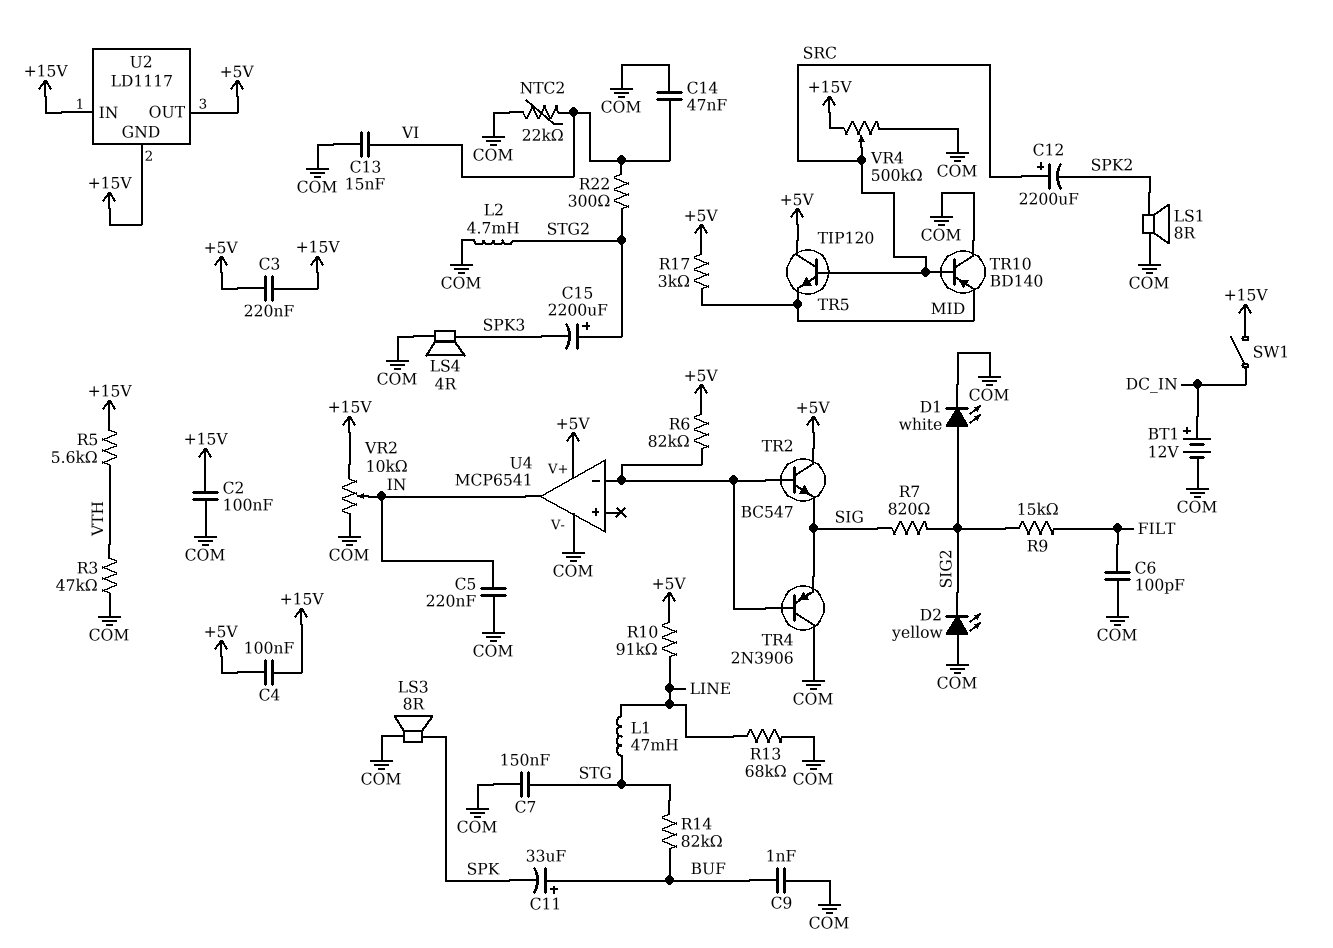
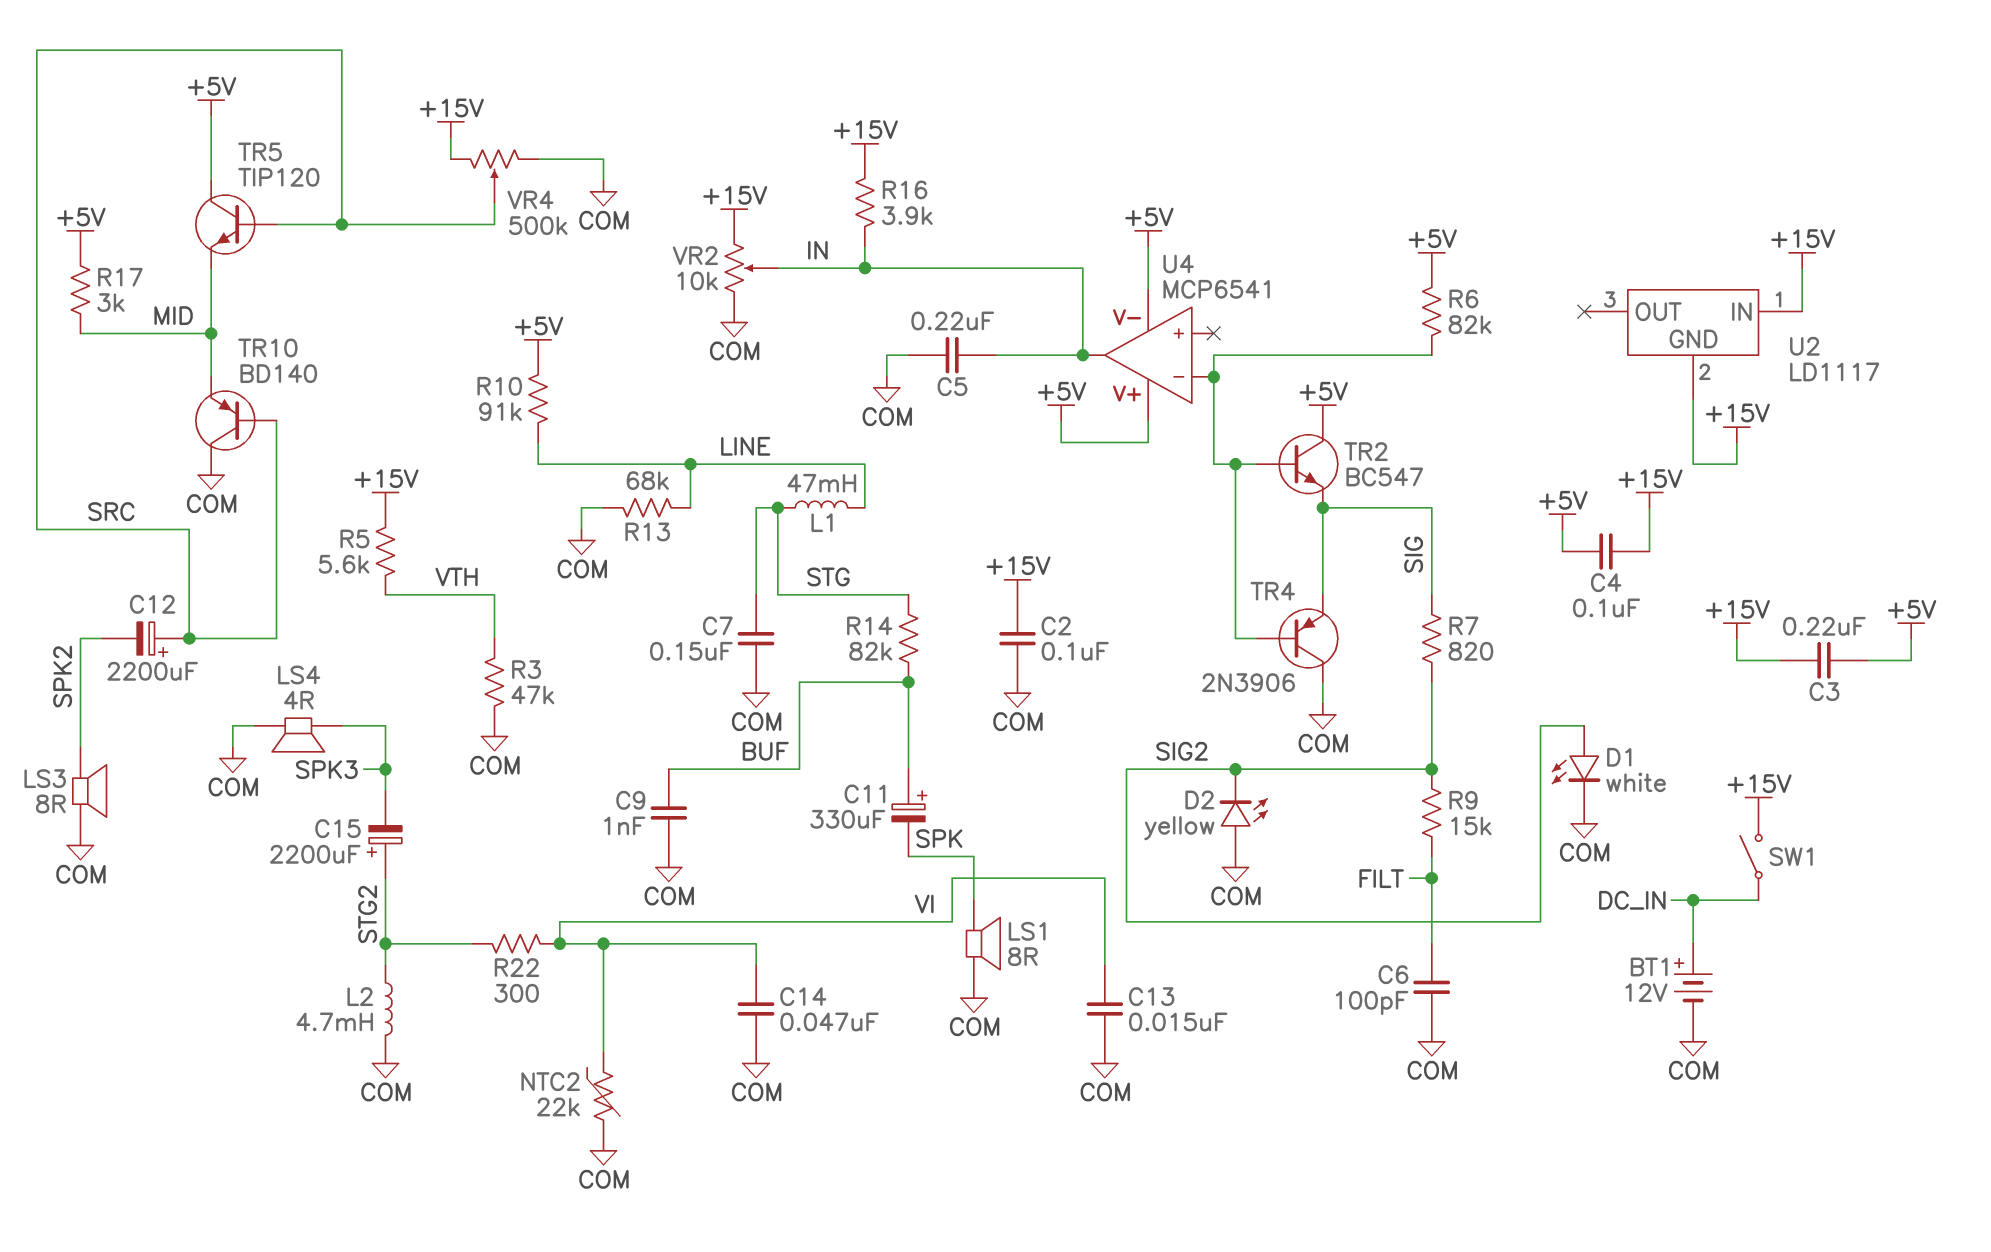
C11: 33uF (plus BUF, minus SPK) -> 330uF (plus BUF, minus SPK)
LS1: speaker 8R (COM, SPK2) -> speaker 8R (COM, SPK)
LS3: speaker 8R (COM, SPK) -> speaker 8R (COM, SPK2)
R16: none -> 3.9k (+15V, IN)
U2 pin OUT: +5V -> none
U4 pin V-: COM -> +5V

